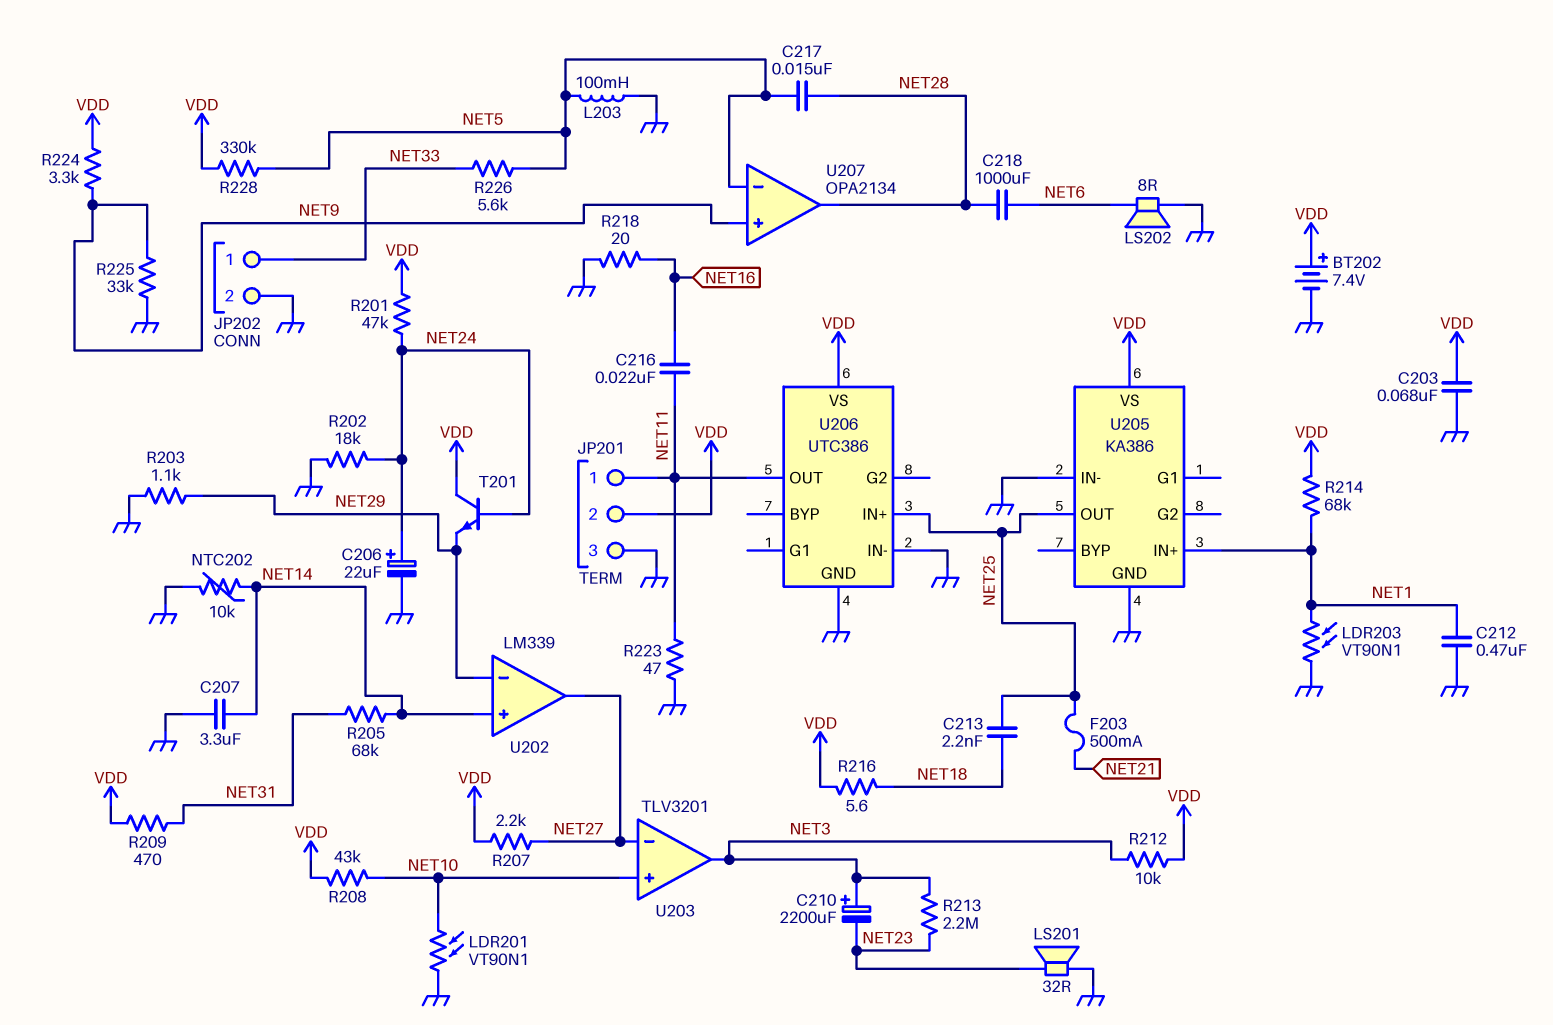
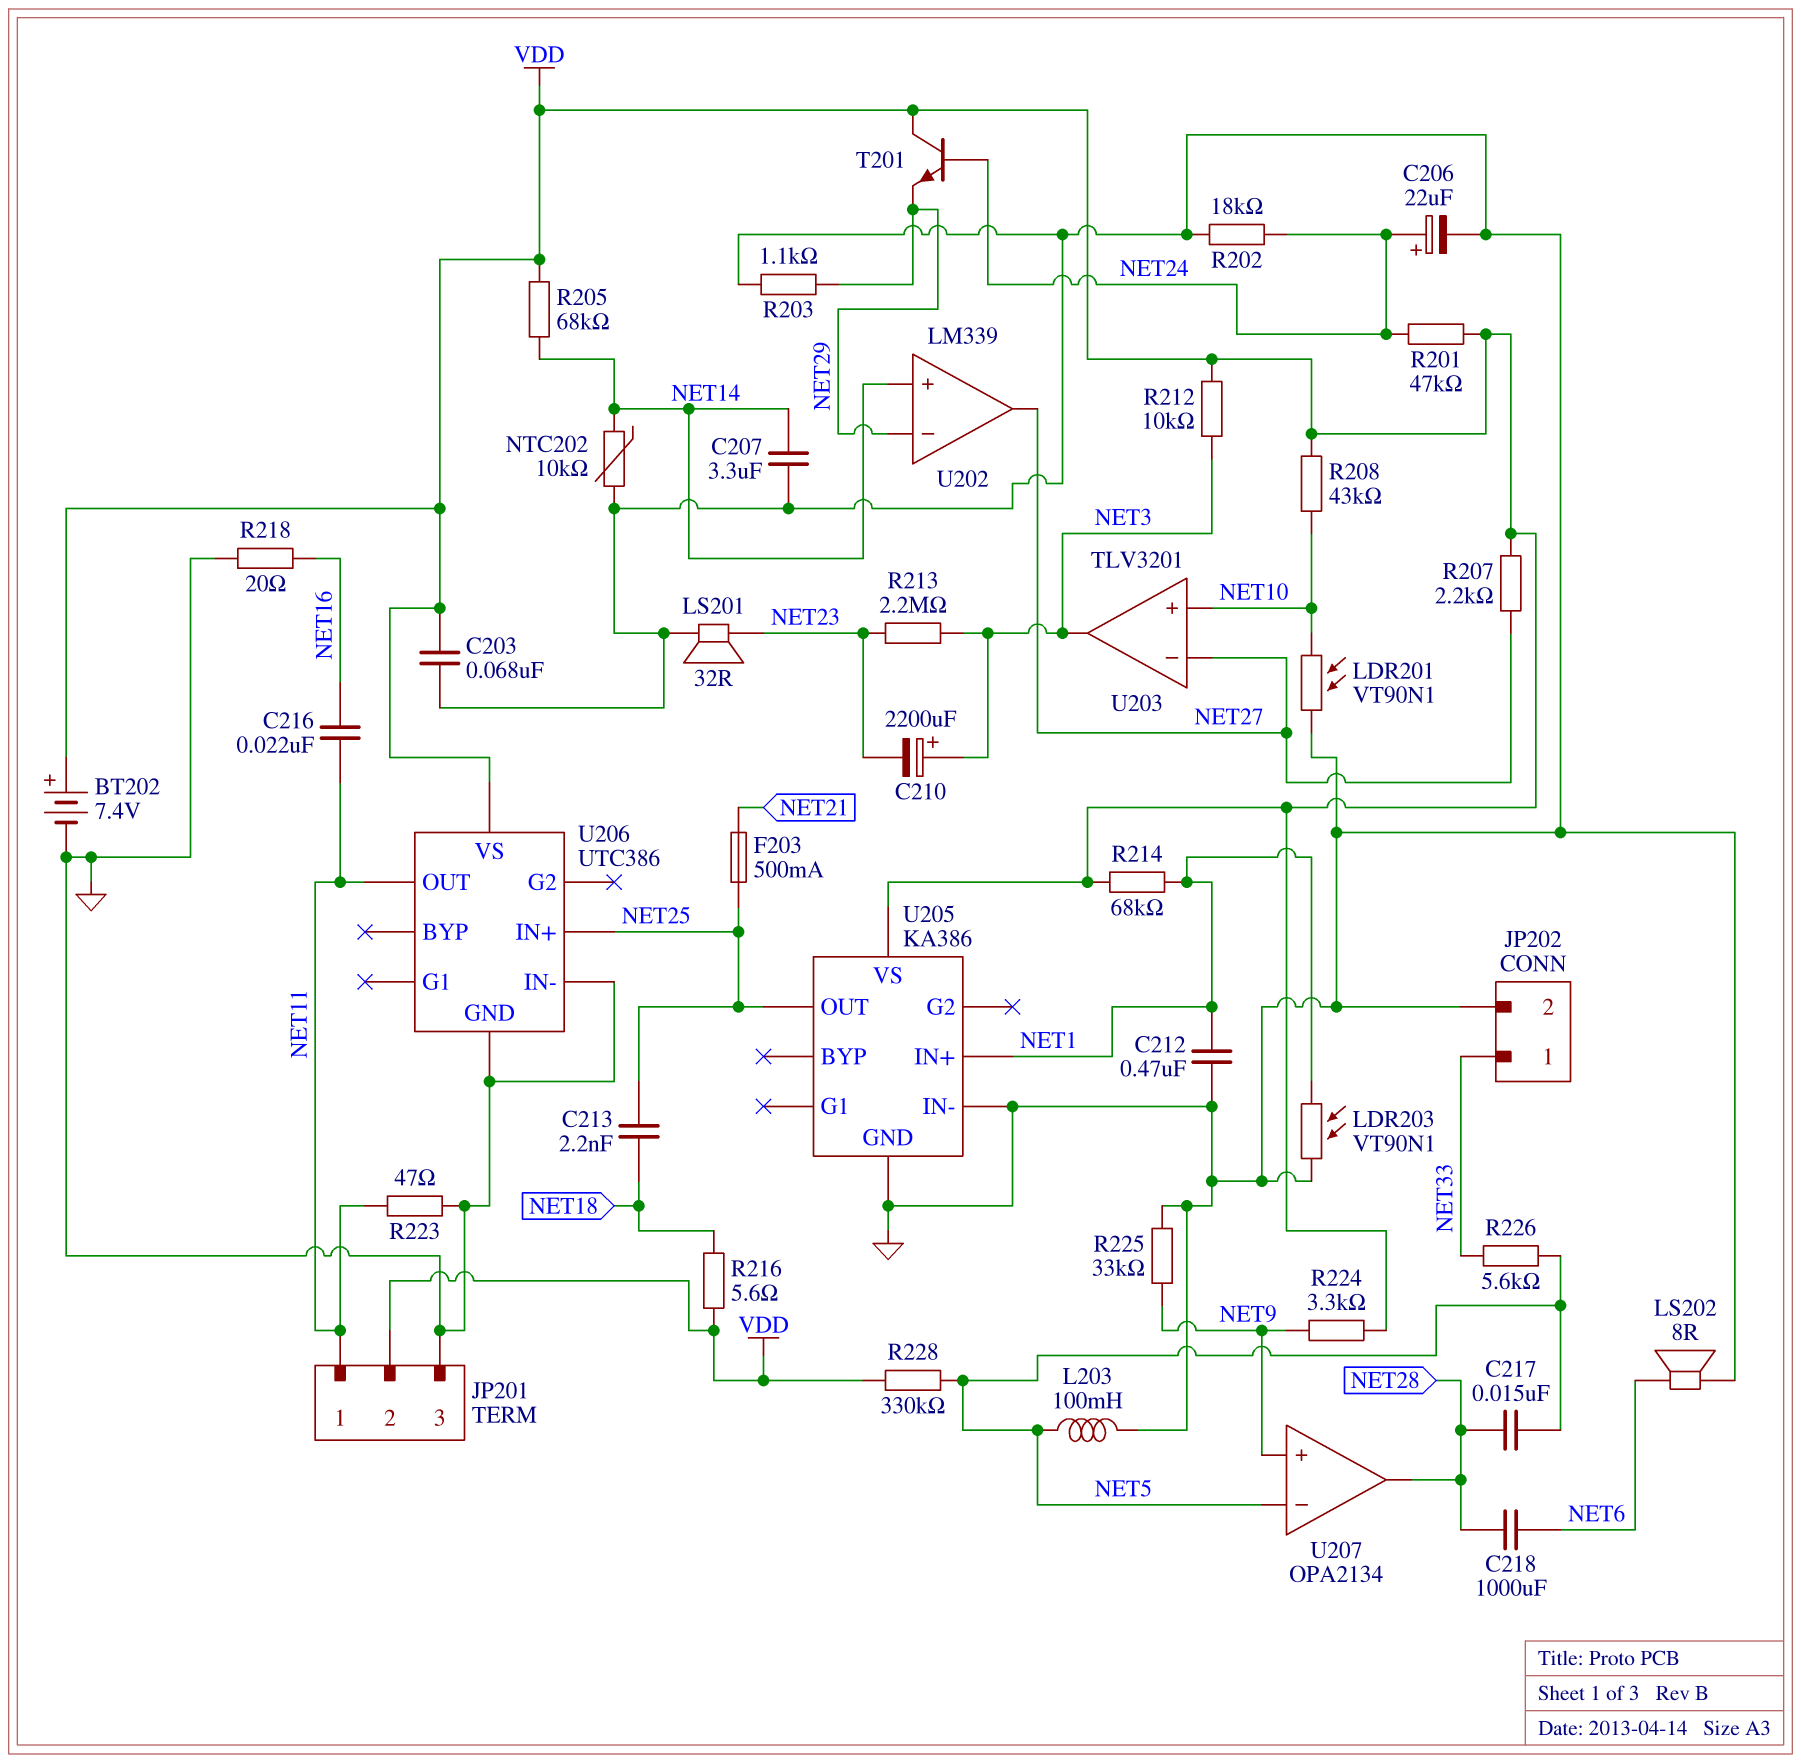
R205: 68k (NET14, NET31) -> 68k (NET14, VDD)
R209: 470 (NET31, VDD) -> none

